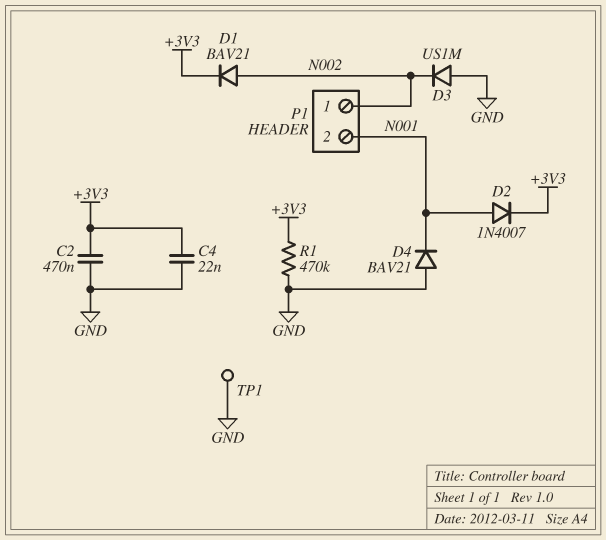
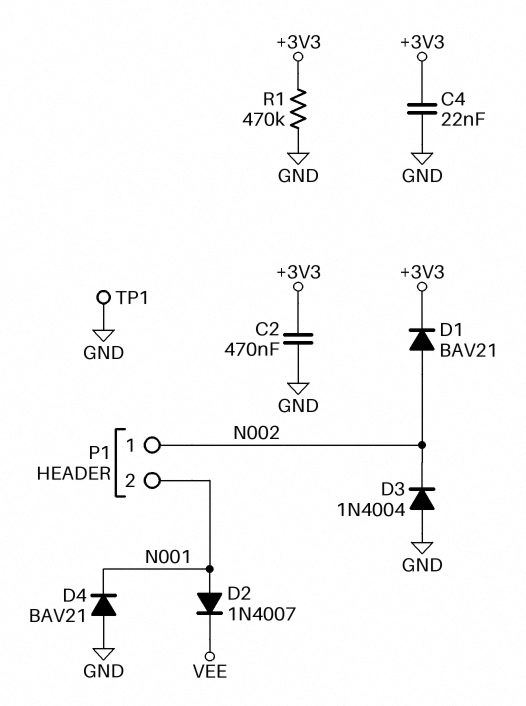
D2: diode 1N4007 (A N001, K +3V3) -> diode 1N4007 (A N001, K VEE)
D3: diode US1M (A GND, K N002) -> diode 1N4004 (A GND, K N002)

